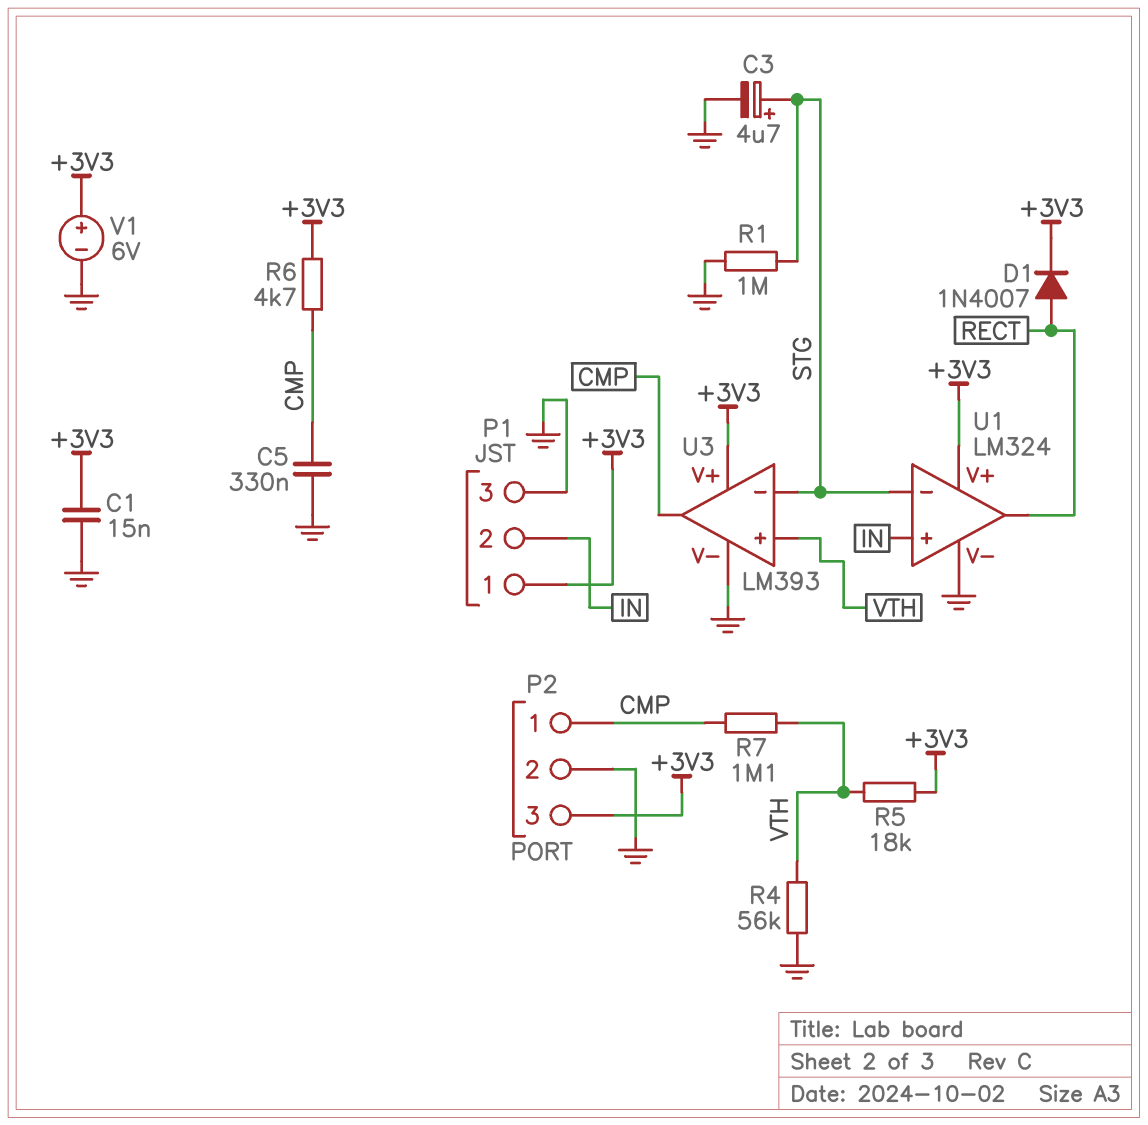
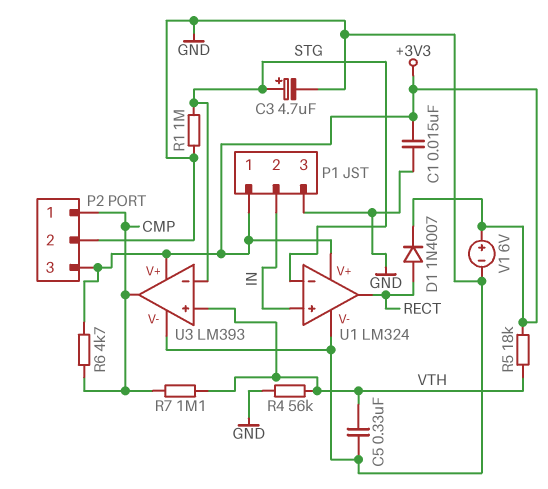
C5: 330nF (CMP, GND) -> 330nF (GND, VTH)

